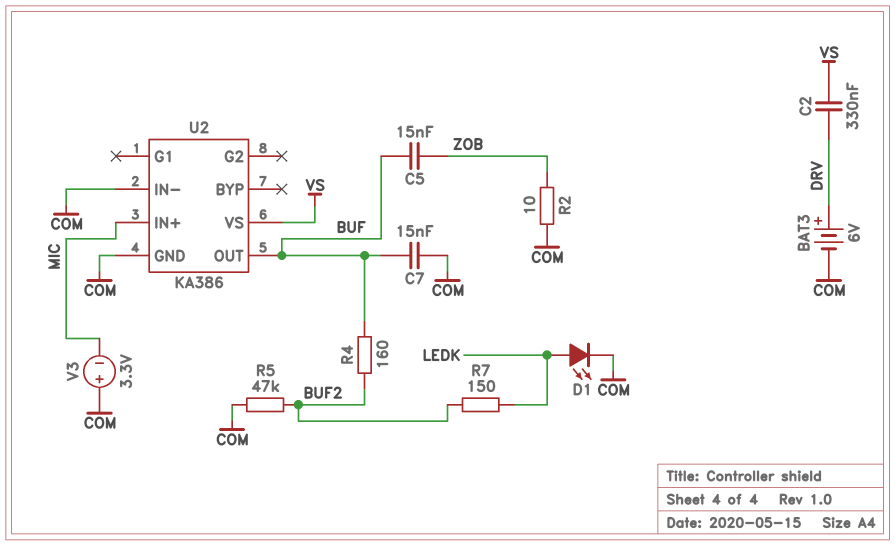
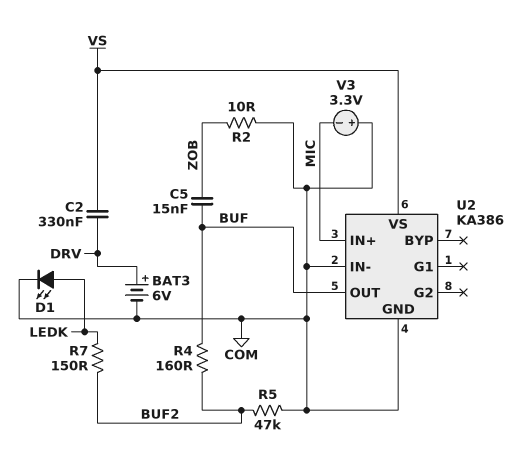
C7: 15nF (BUF, COM) -> none

